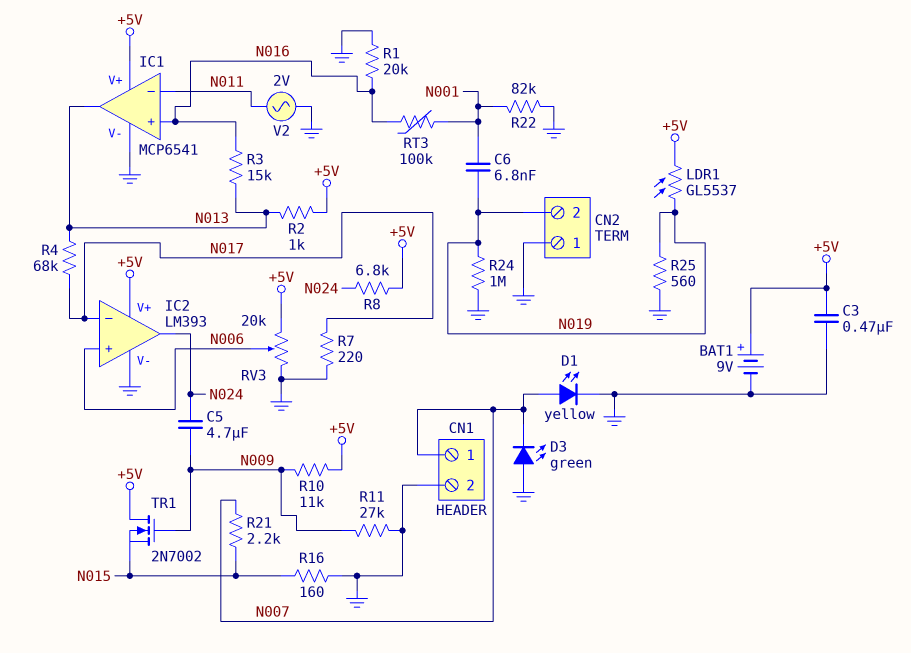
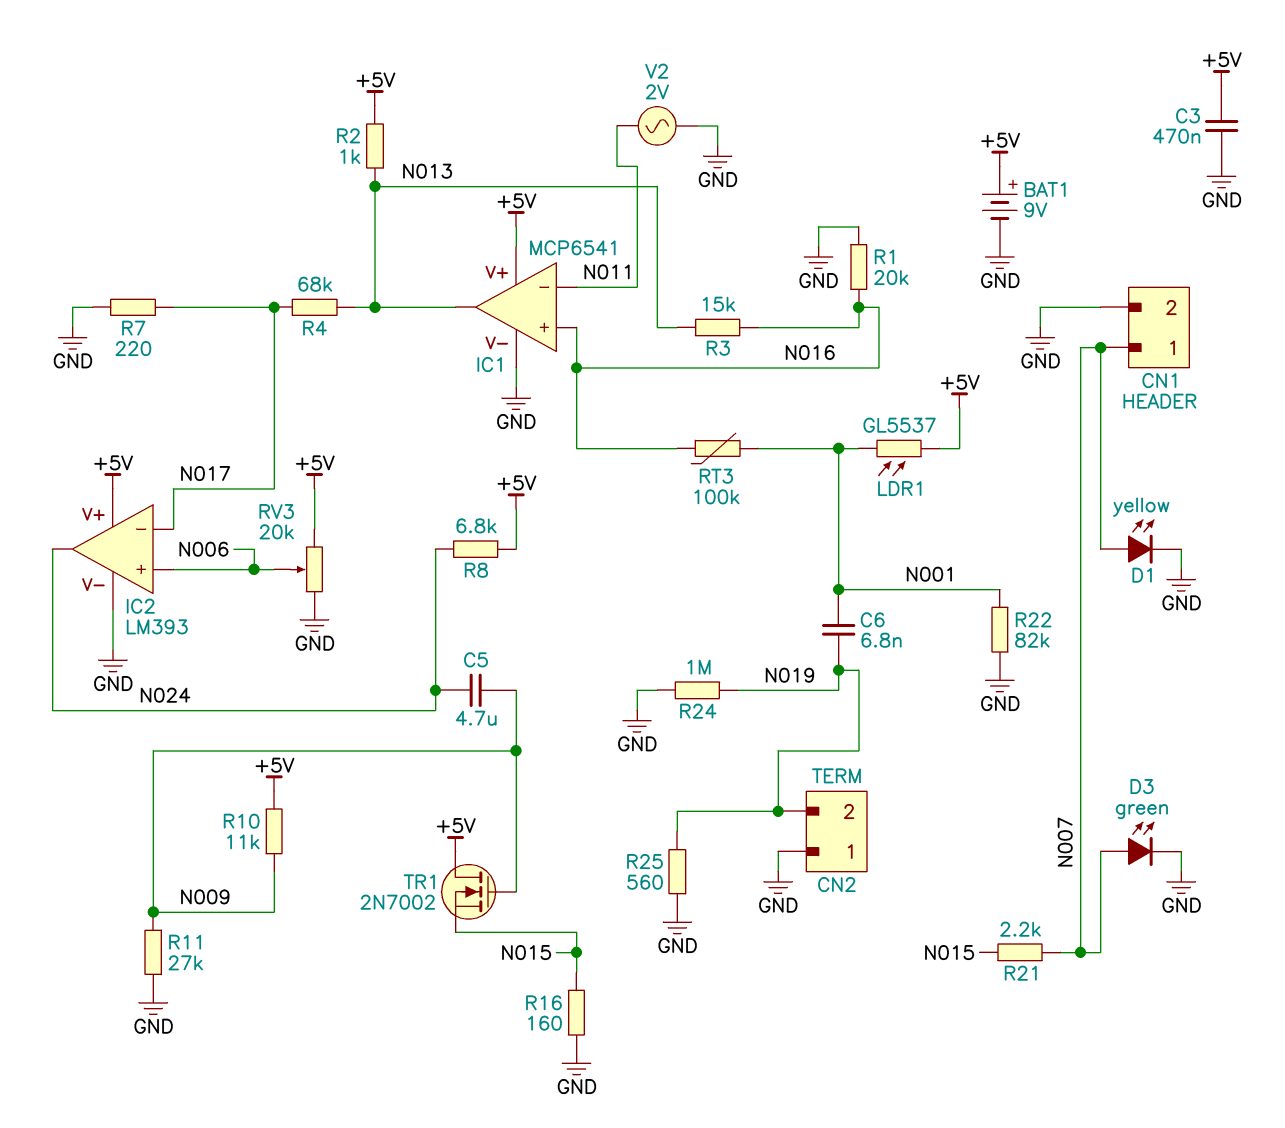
D3: LED green (A GND, K N007) -> LED green (A N007, K GND)
LDR1: GL5537 (+5V, N019) -> GL5537 (+5V, N001)

